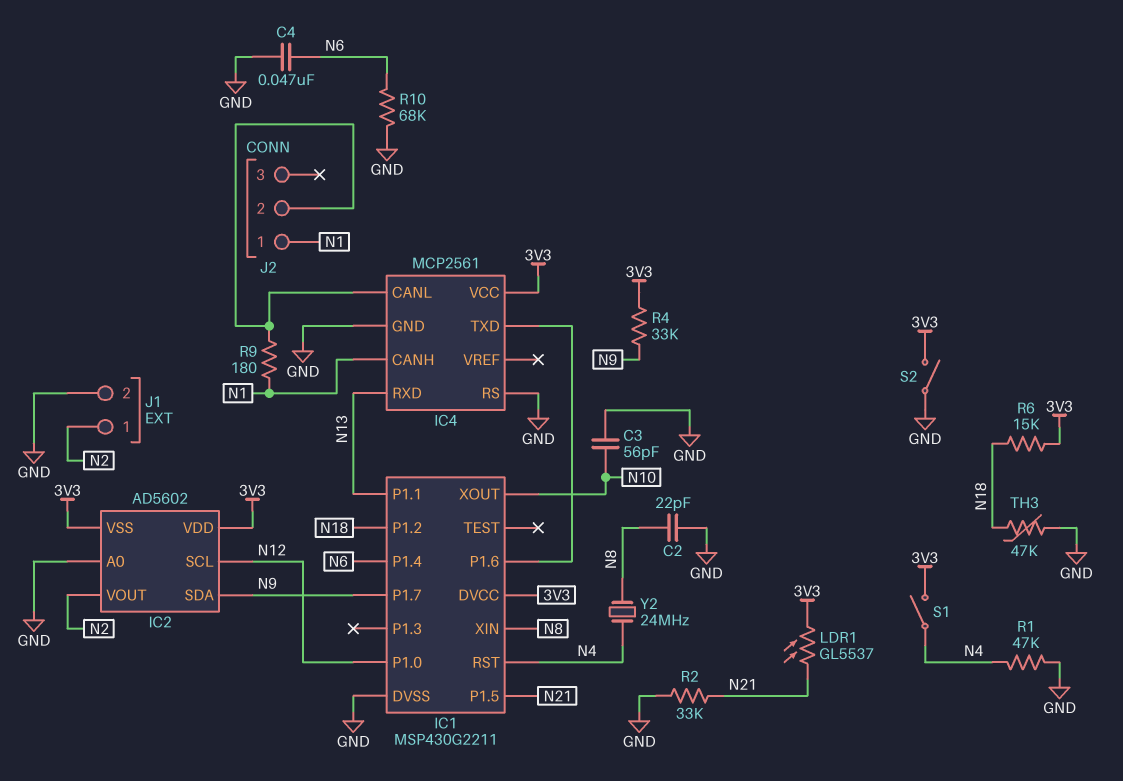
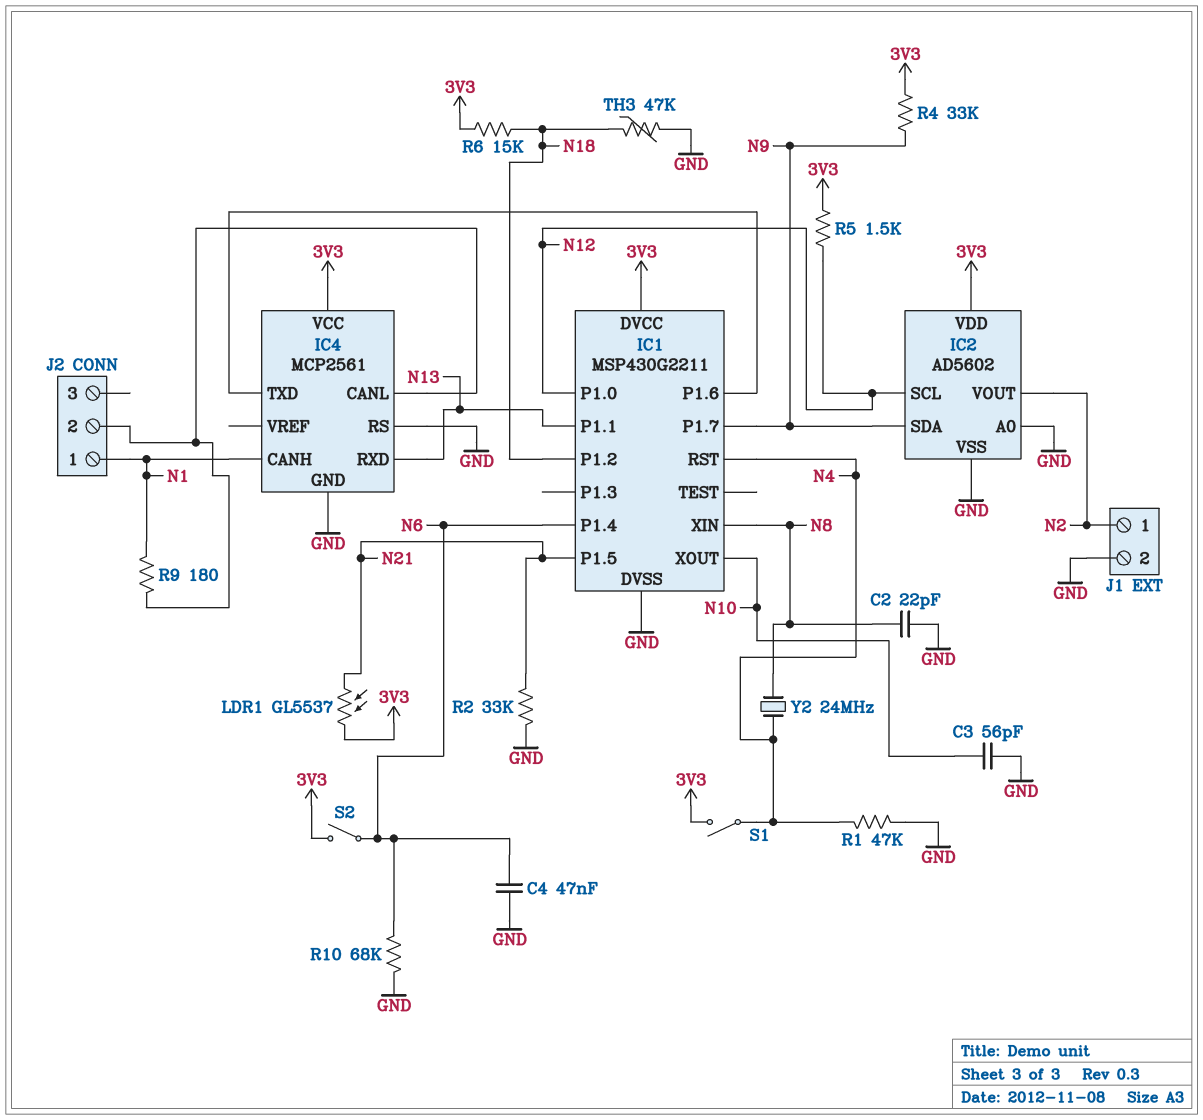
IC2 pin VSS: 3V3 -> GND
R5: none -> 1.5k (3V3, N12)
S2: switch (3V3, GND) -> switch (3V3, N6)

